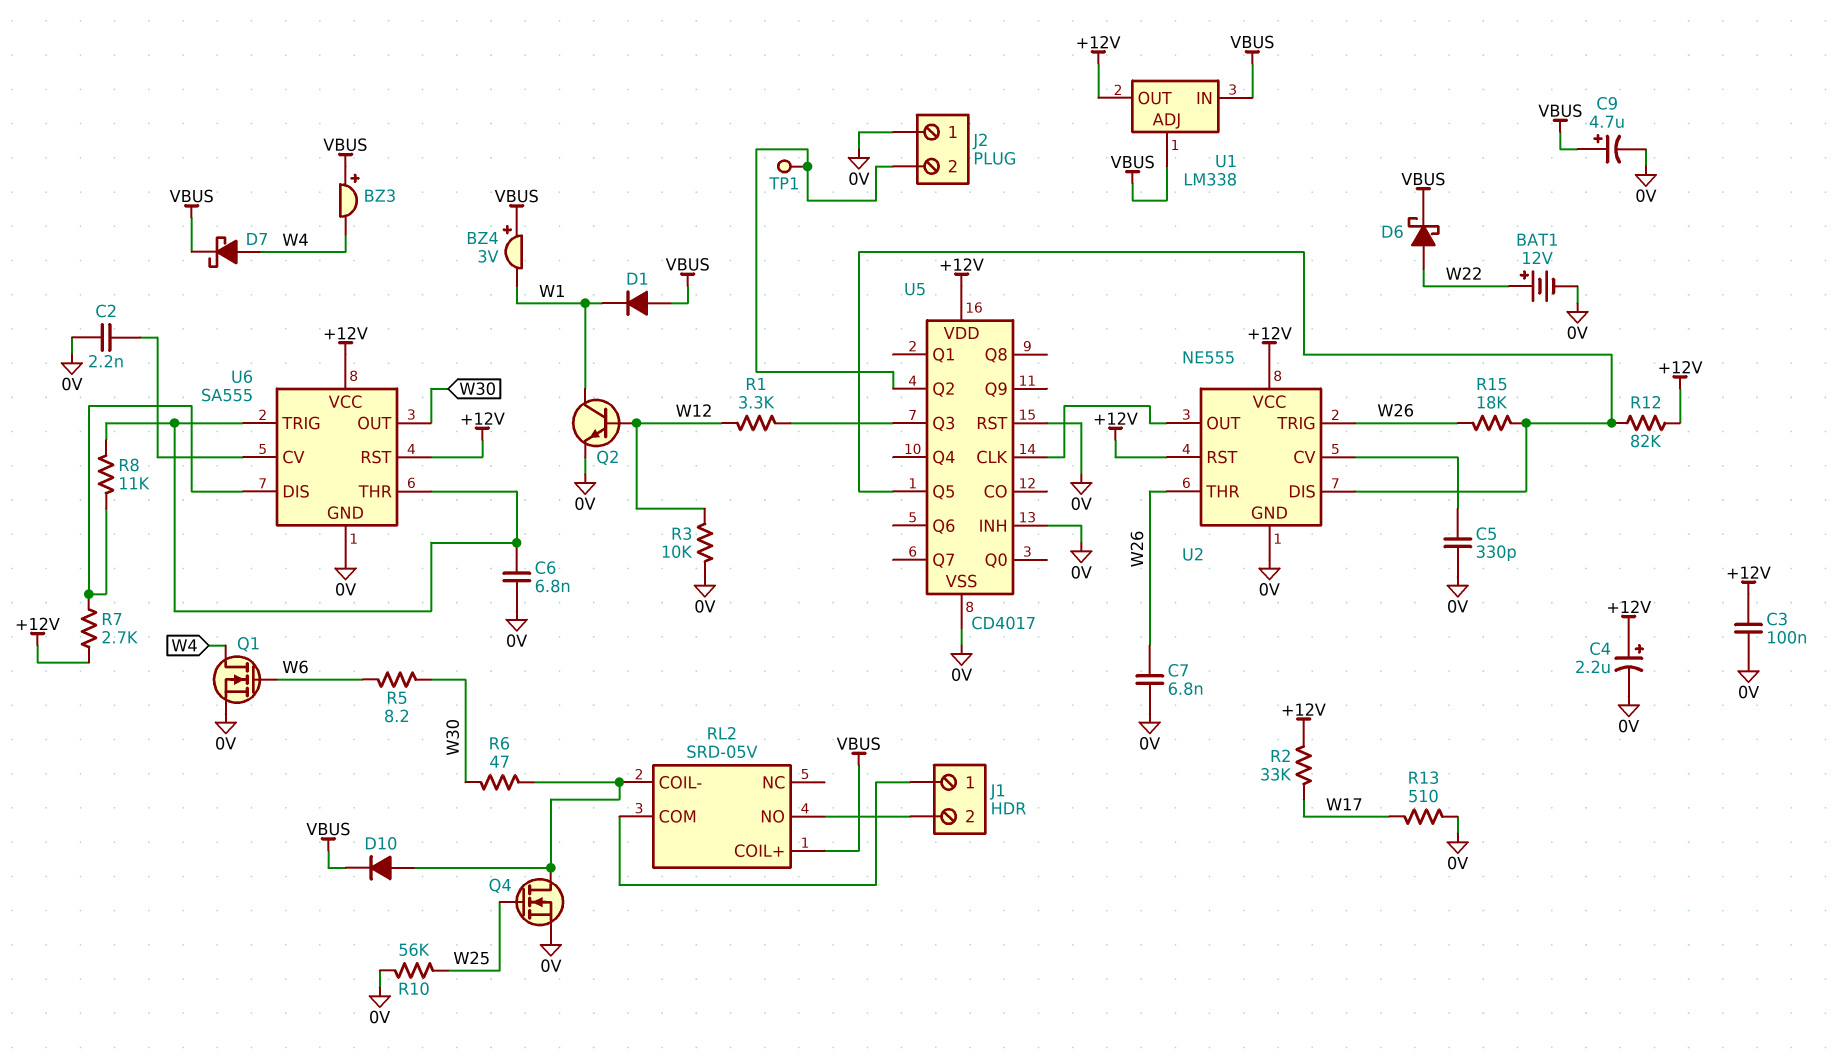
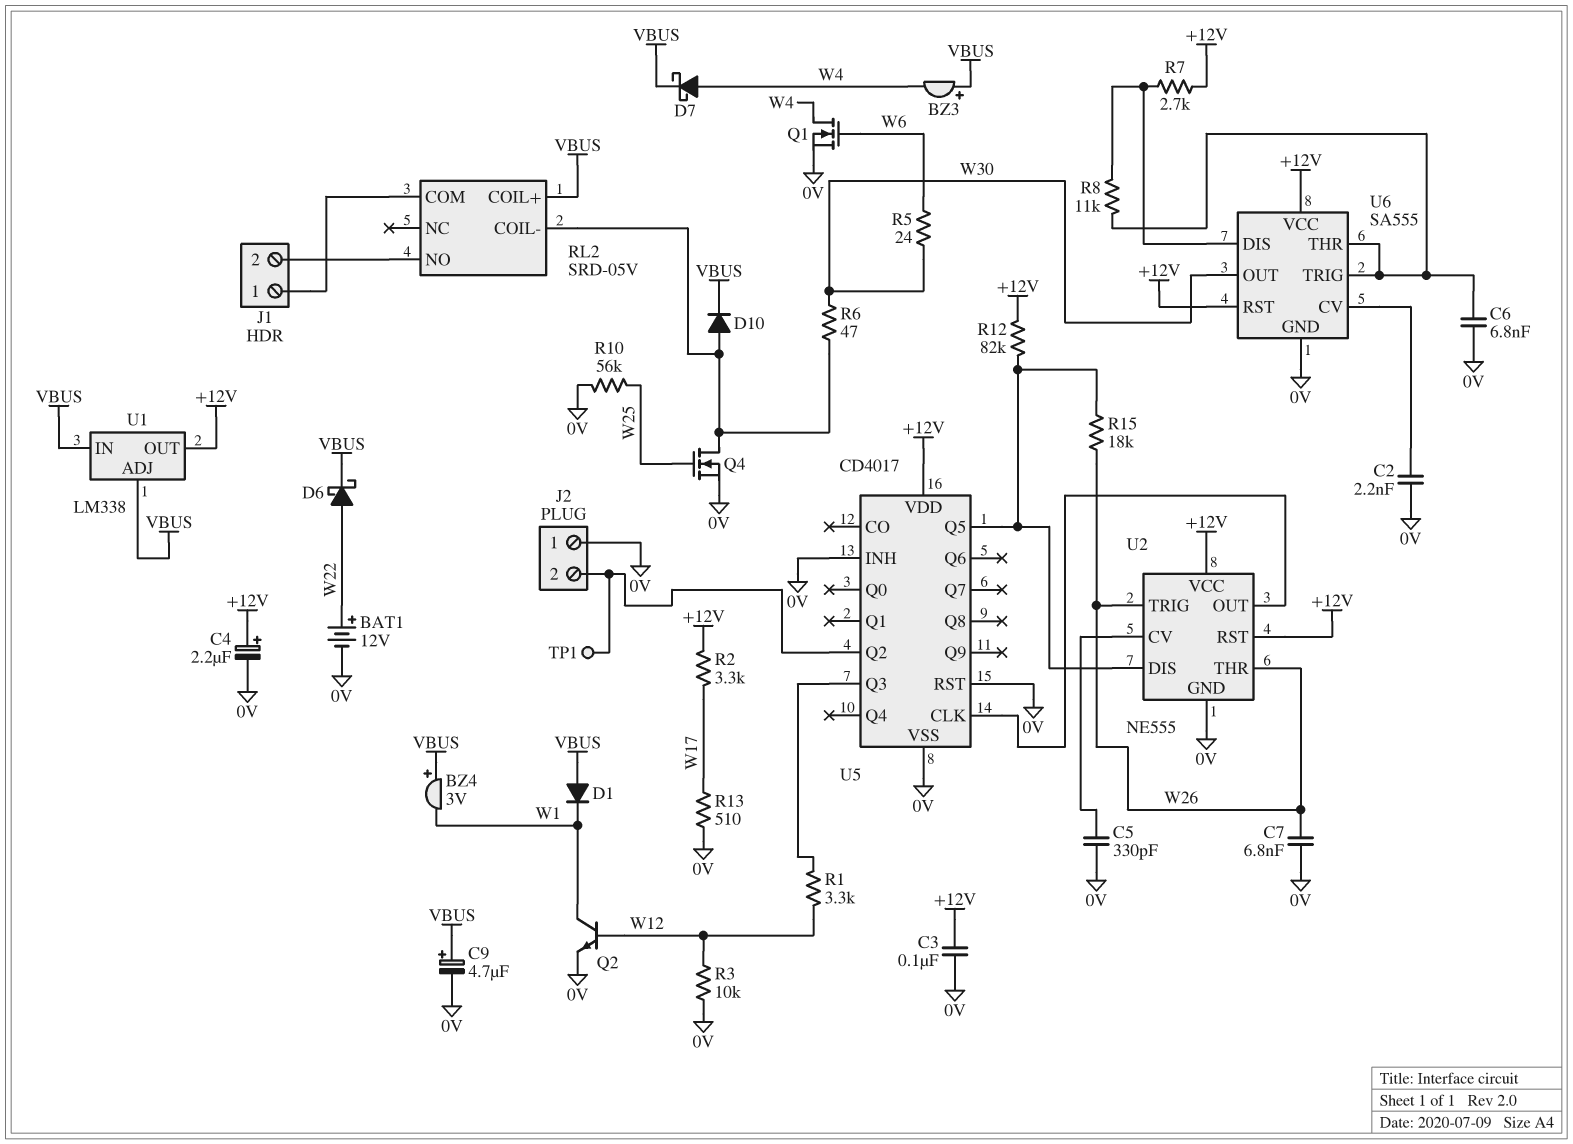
R2: 33k (+12V, W17) -> 3.3k (+12V, W17)
R5: 8.2 (W6, W30) -> 24 (W6, W30)

